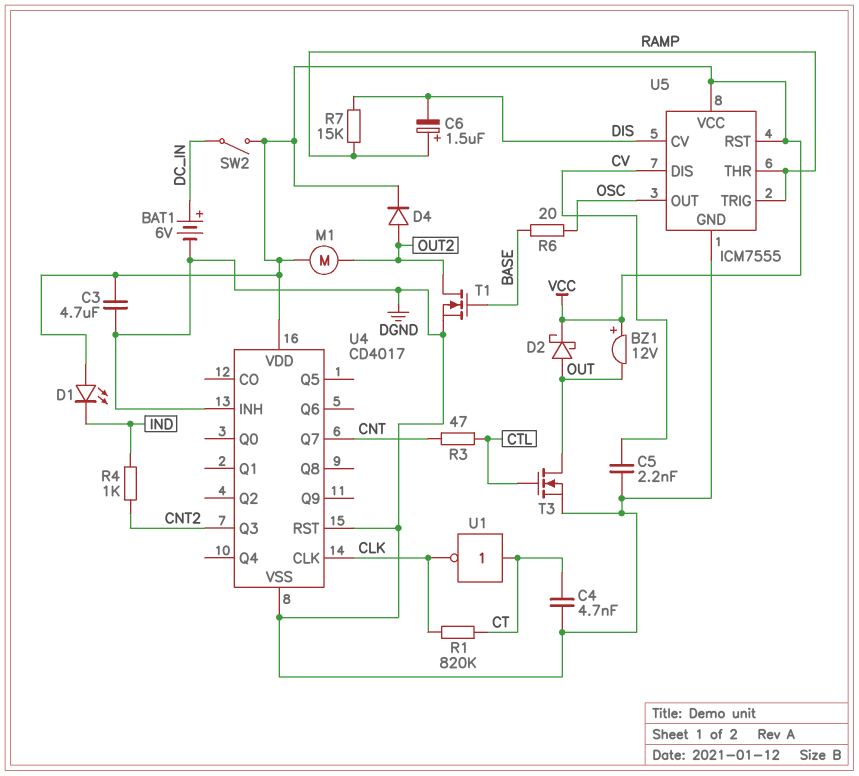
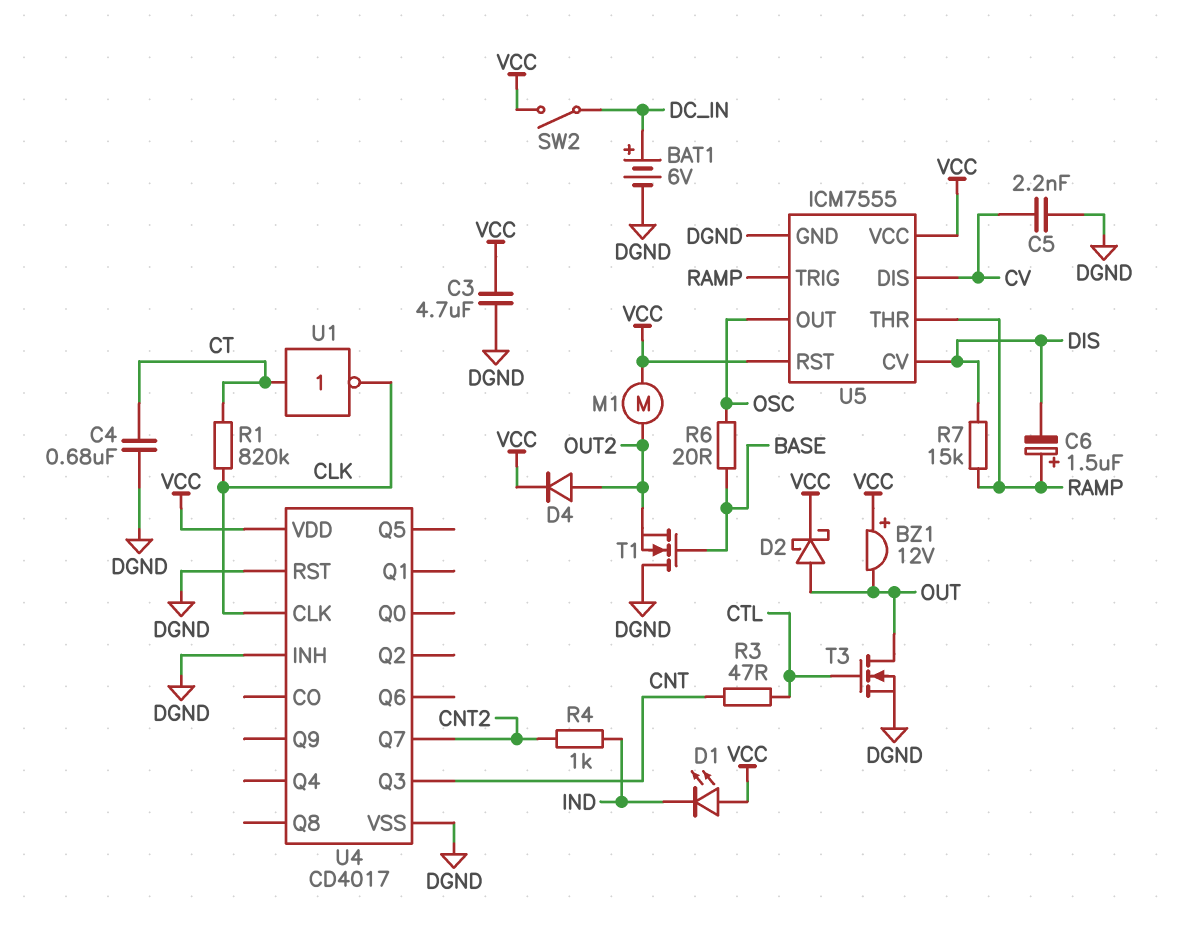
C4: 4.7nF (CT, DGND) -> 680nF (CT, DGND)
T1: NMOS (G BASE, D OUT2, S DGND) -> NMOS (G BASE, D DGND, S OUT2)
U4 pin Q3: CNT2 -> CNT
U4 pin Q7: CNT -> CNT2

